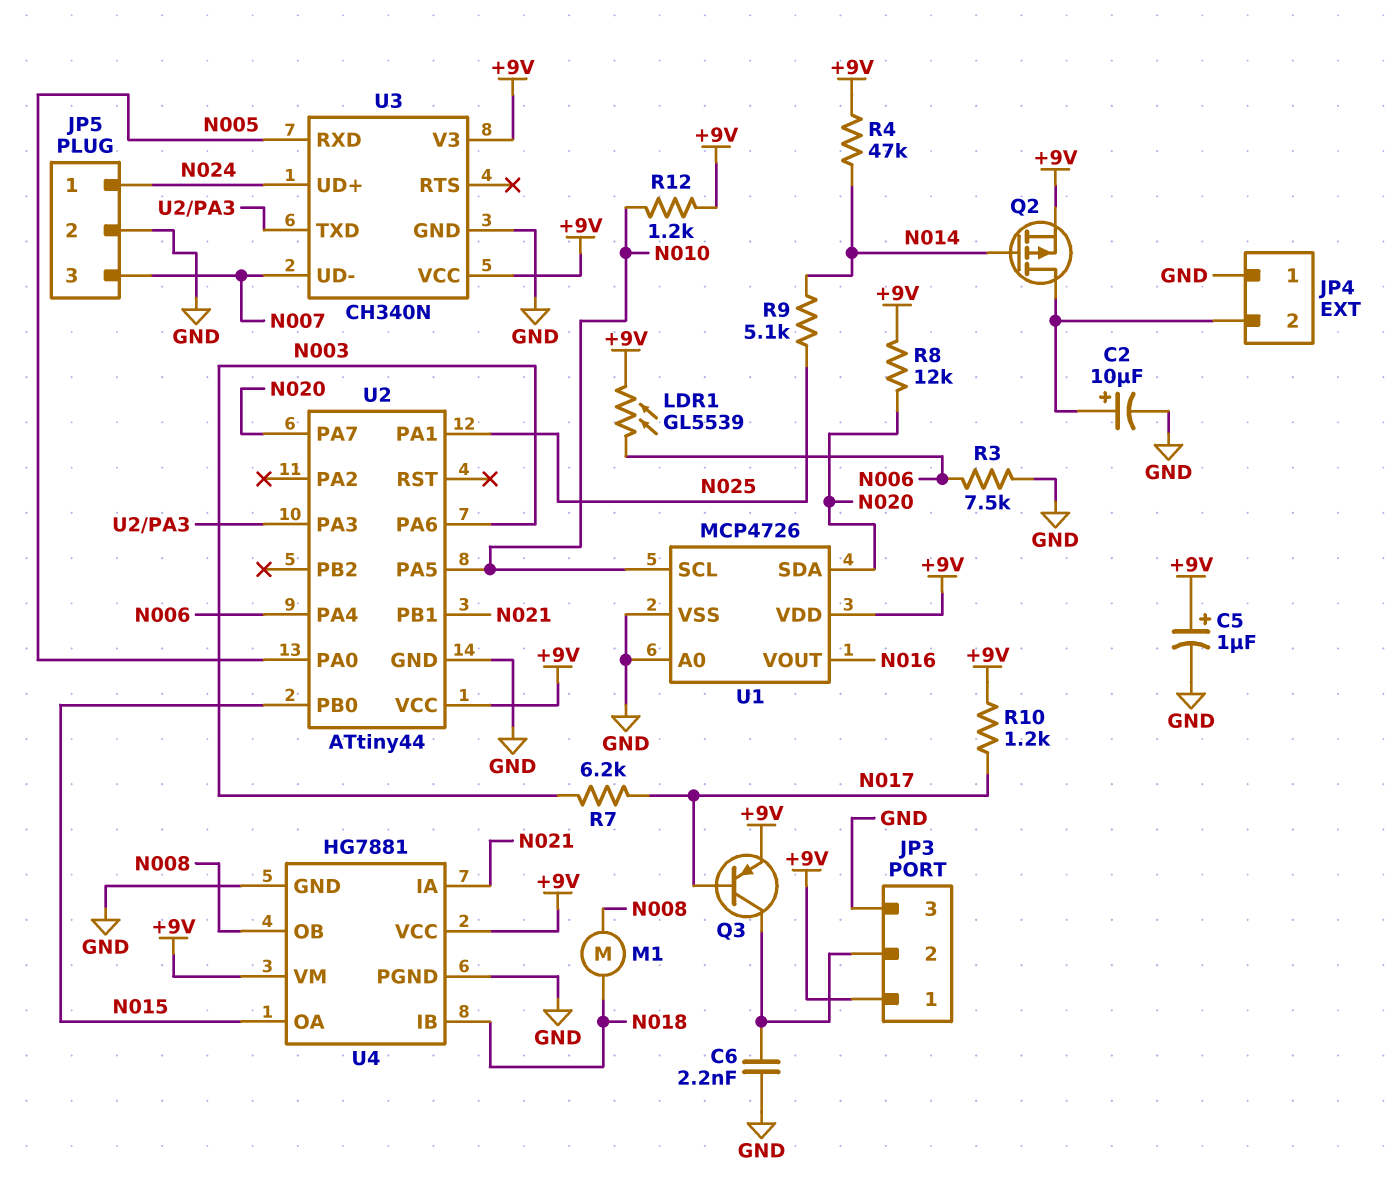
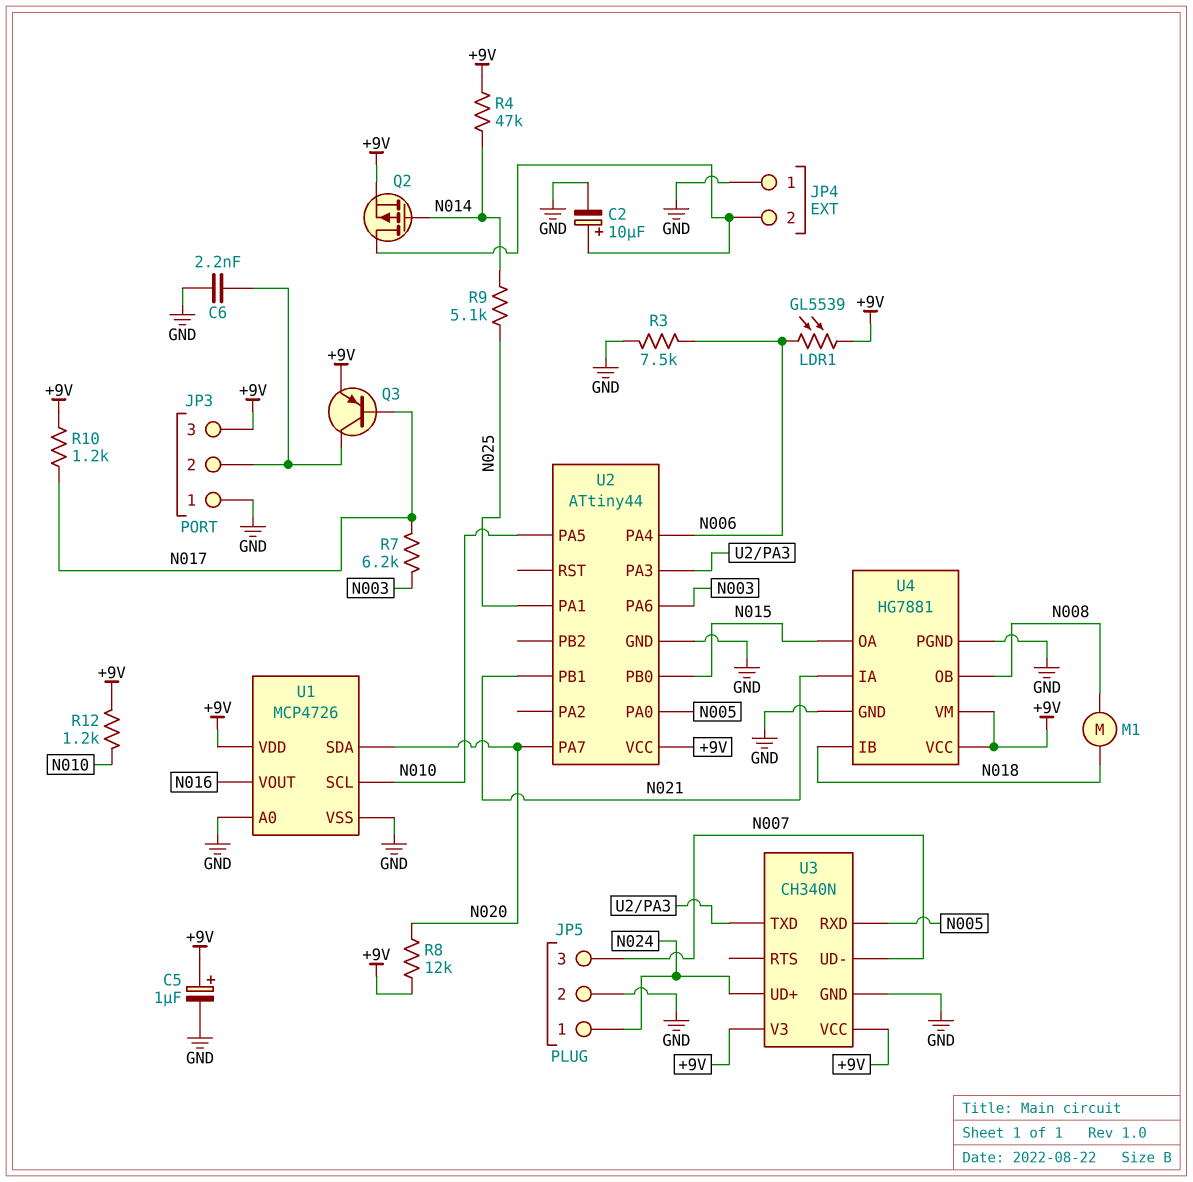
JP3 pin 1: +9V -> GND
JP3 pin 3: GND -> +9V

